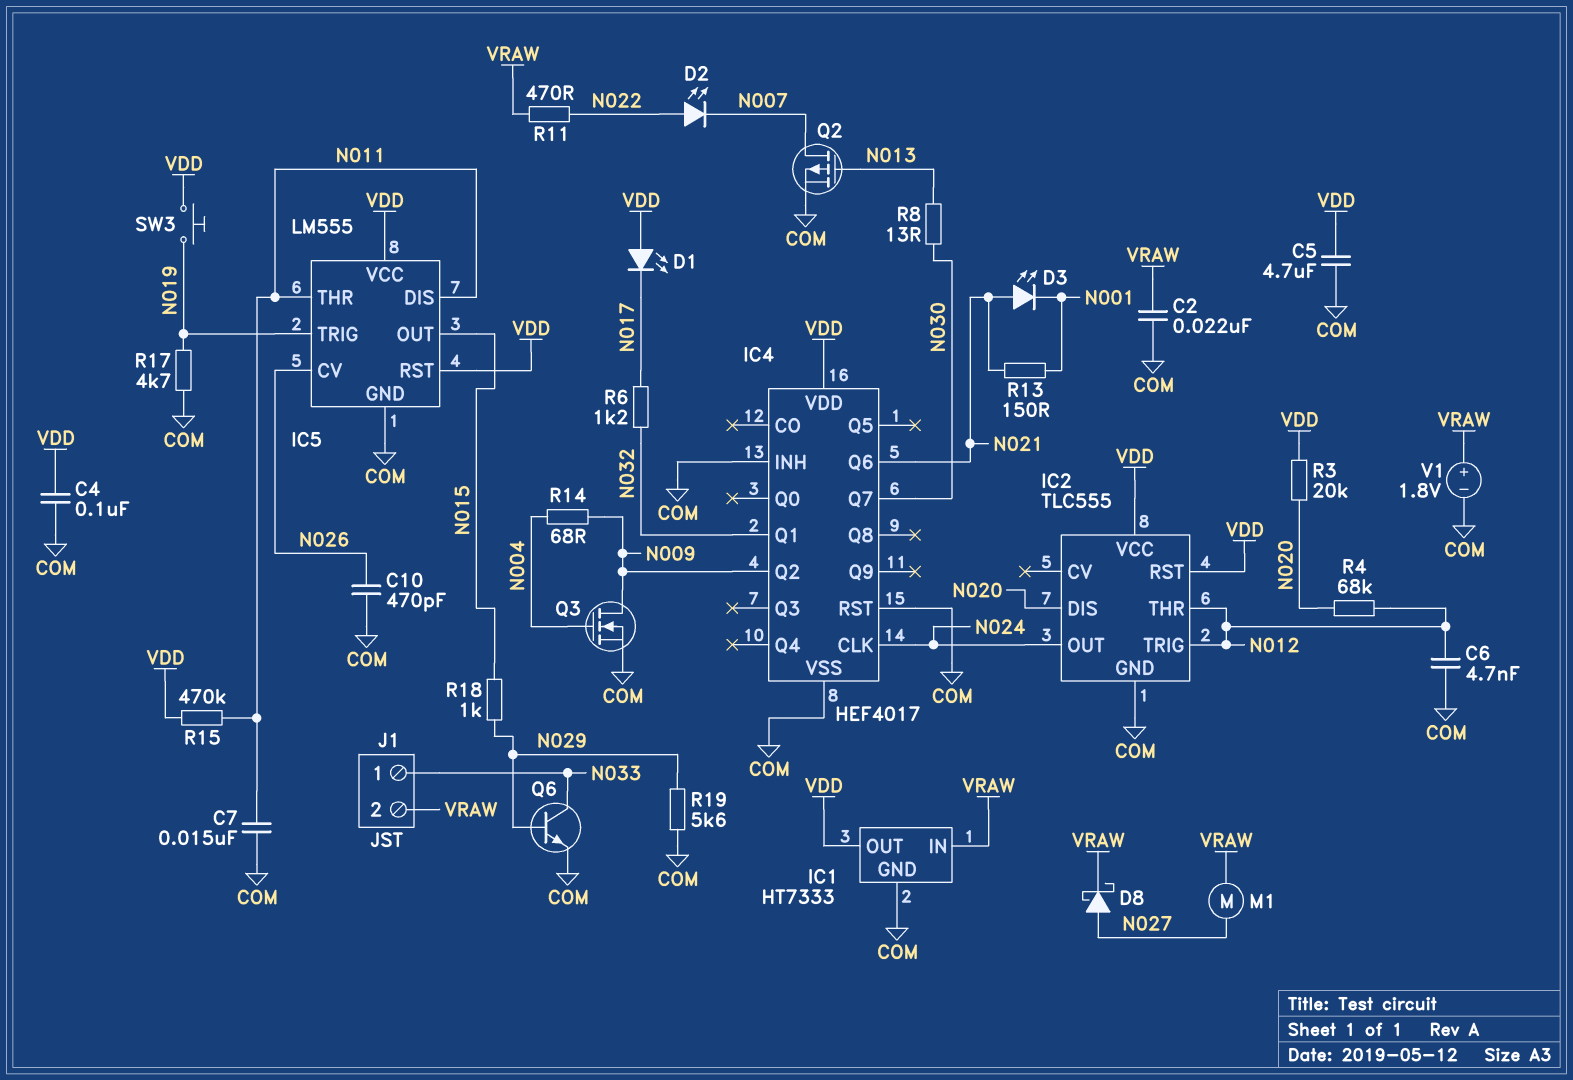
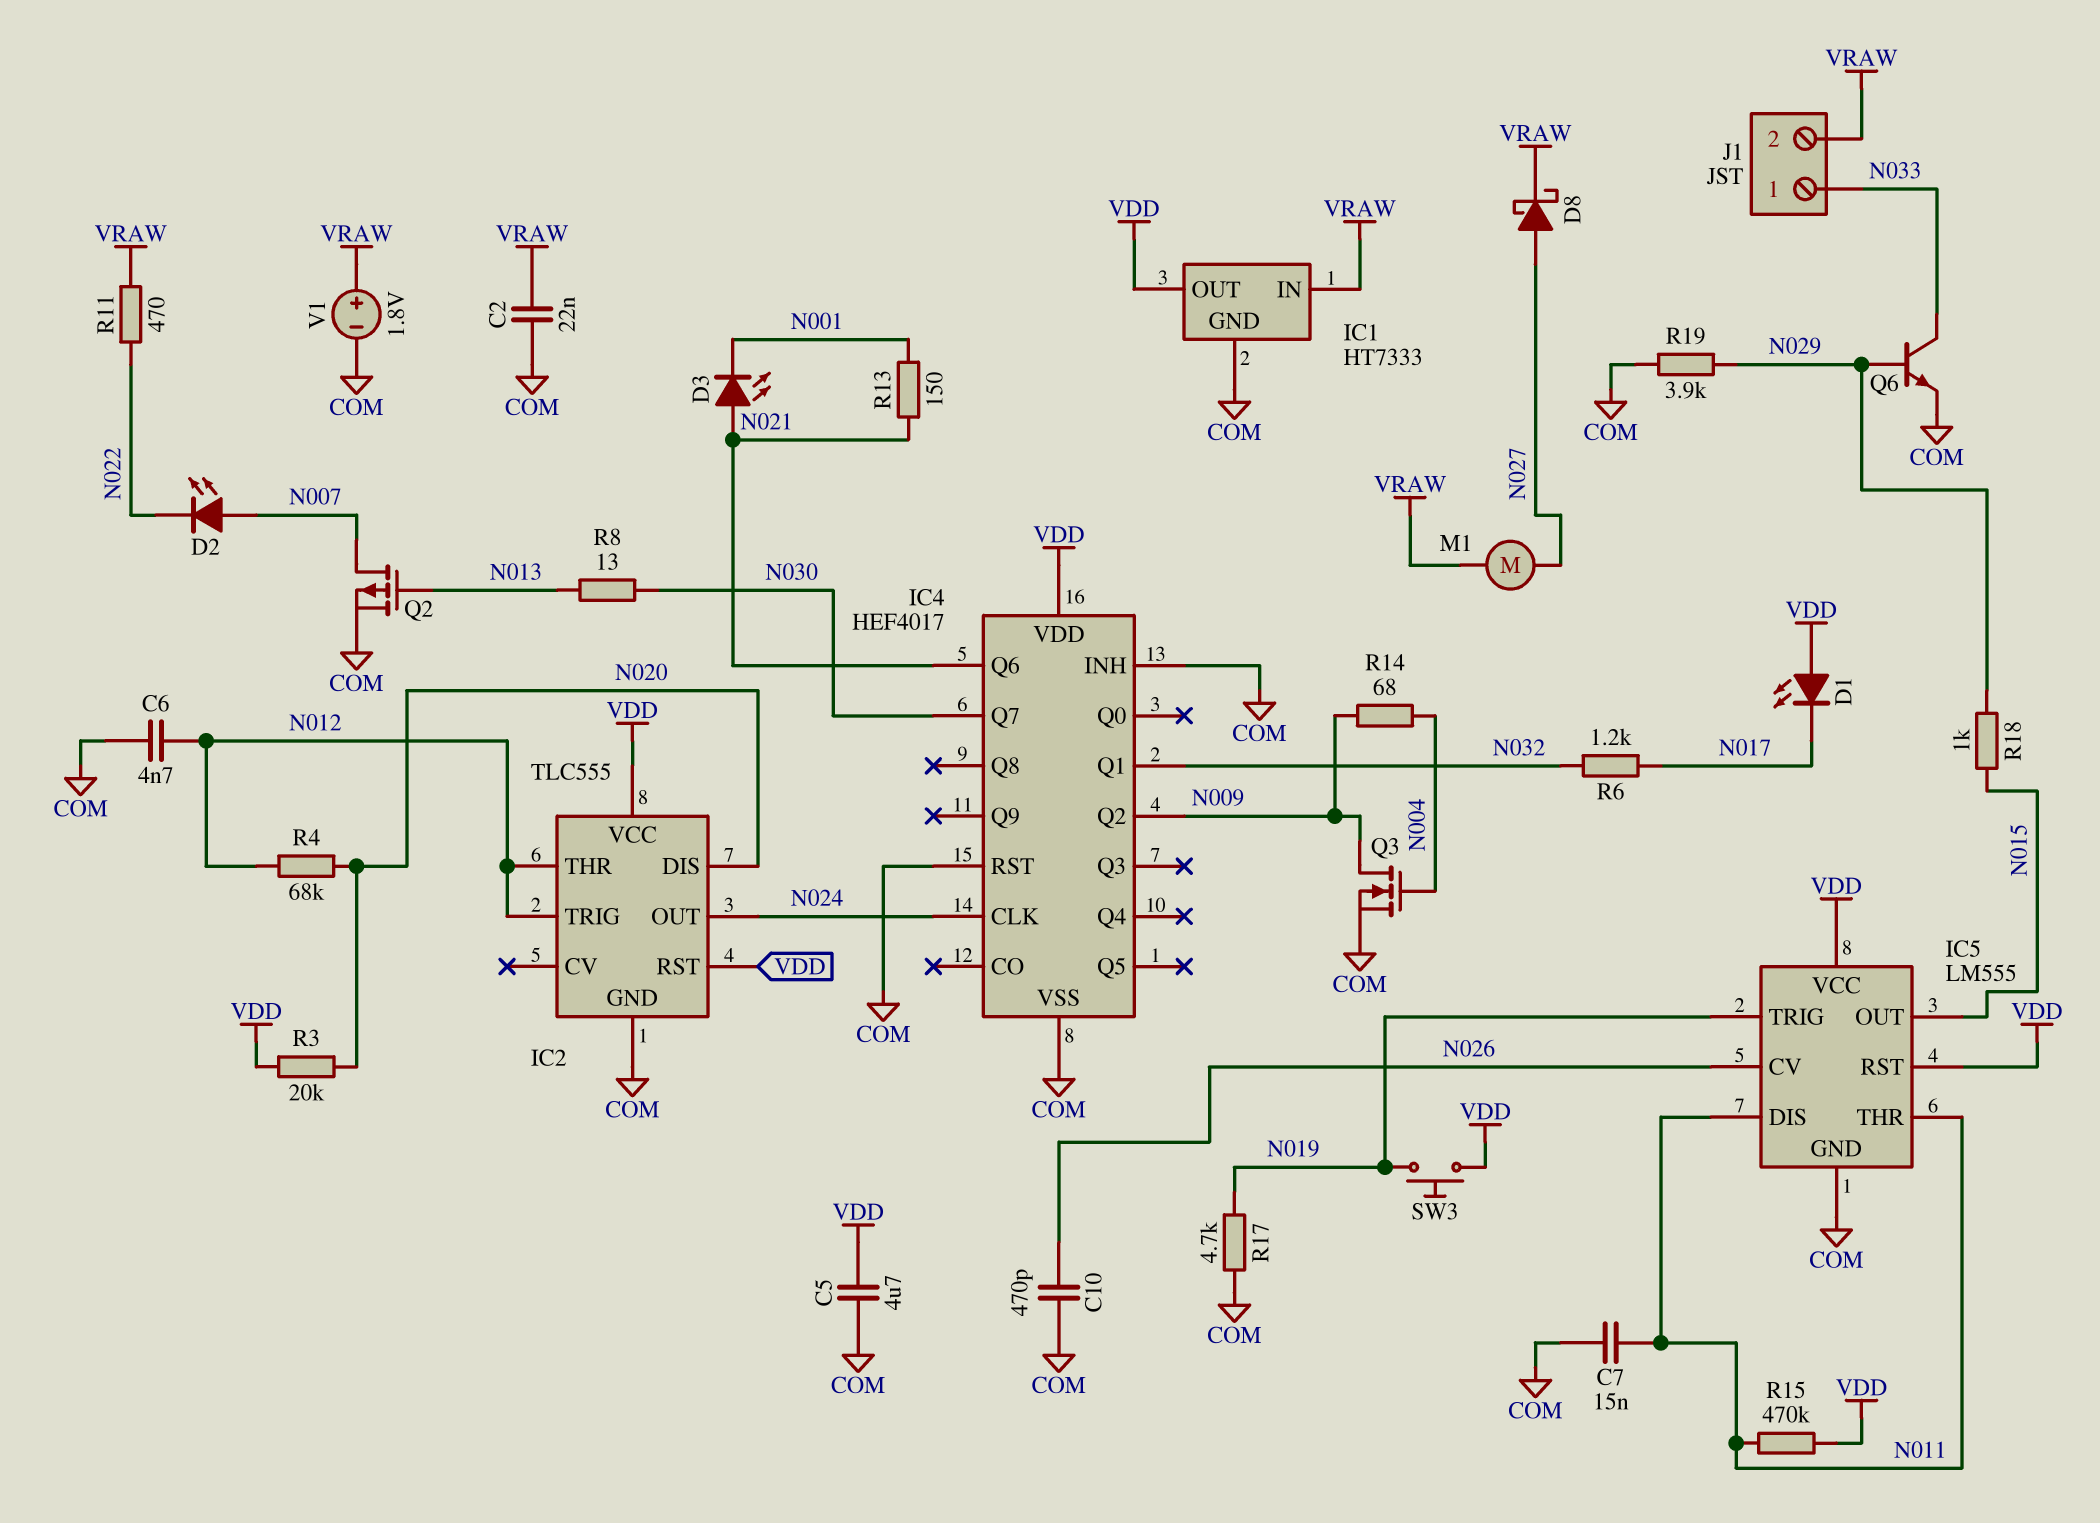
C4: 100nF (COM, VDD) -> none
D2: LED (A N022, K N007) -> LED (A N007, K N022)
R19: 5.6k (COM, N029) -> 3.9k (COM, N029)

